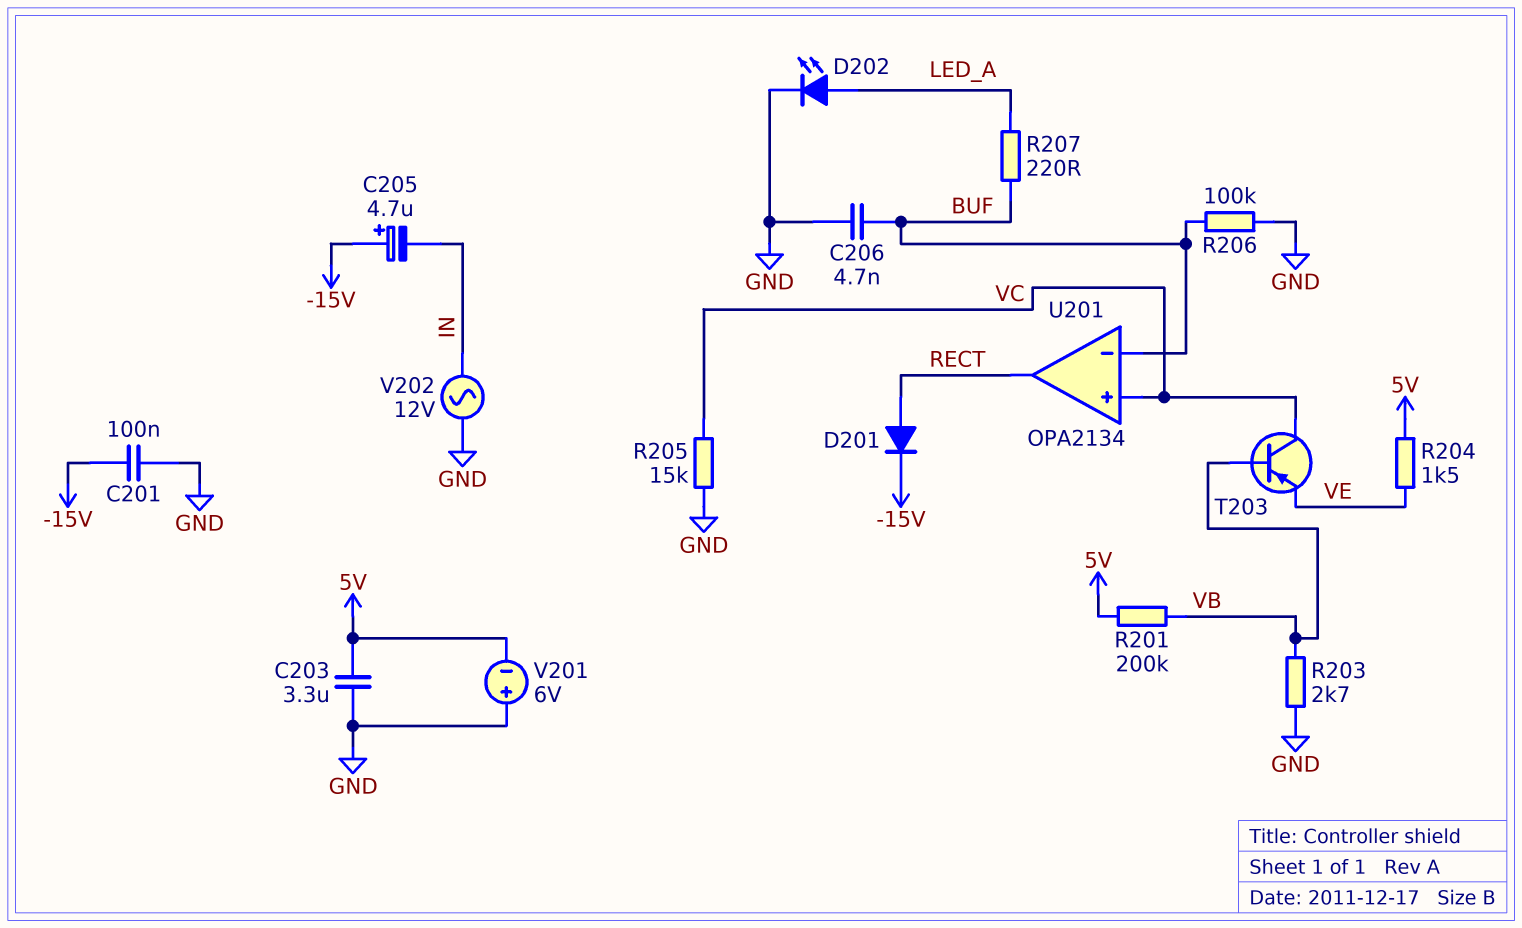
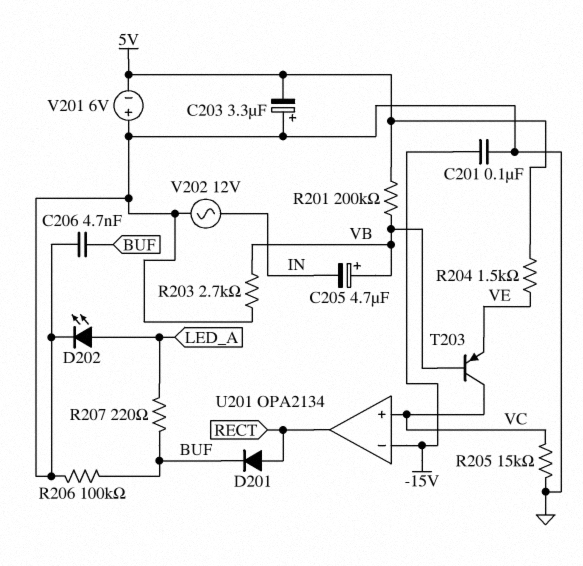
C203: 3.3uF (5V, GND) -> 3.3uF (plus GND, minus 5V)
C205: 4.7uF (plus -15V, minus IN) -> 4.7uF (plus VB, minus IN)
D201: diode (A RECT, K -15V) -> diode (A RECT, K BUF)
U201 pin in-: BUF -> -15V

